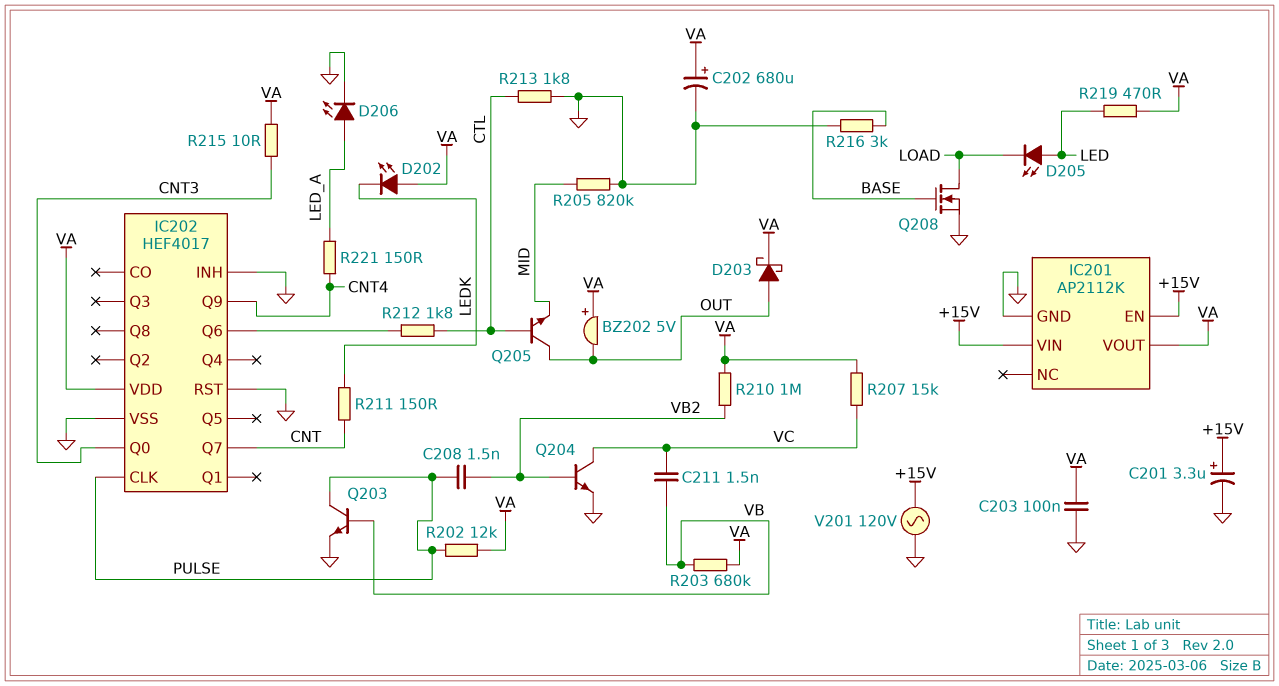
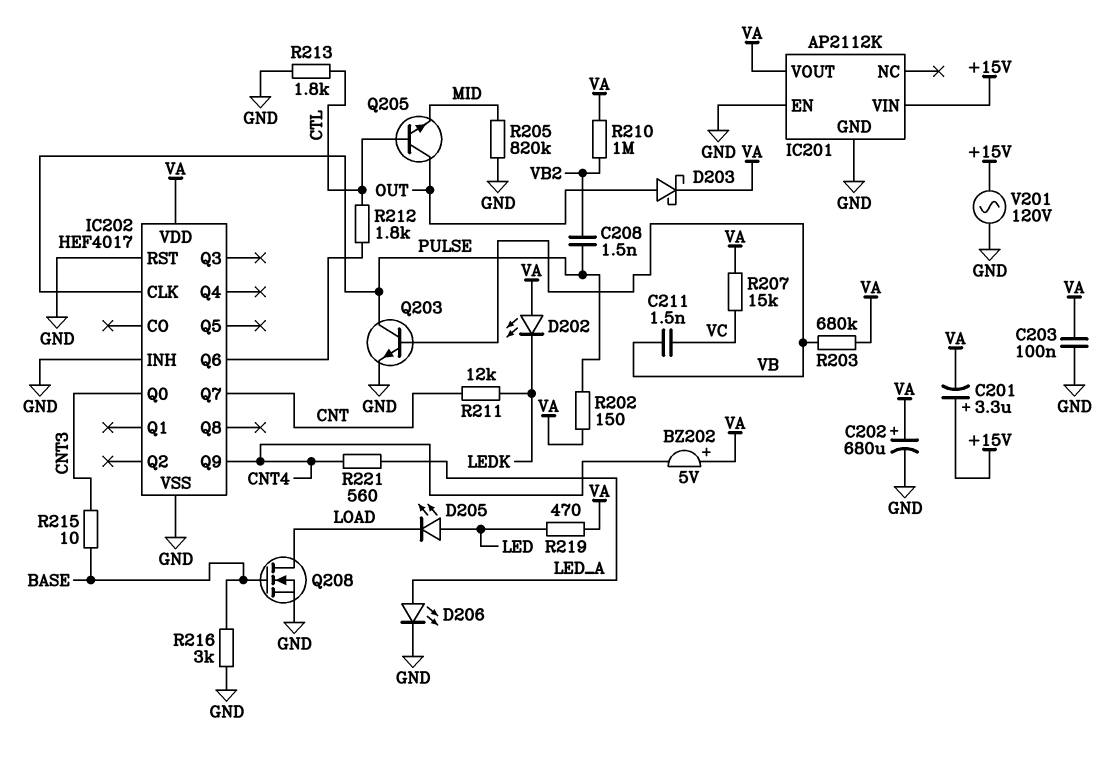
BZ202: buzzer 5V (plus VA, minus OUT) -> buzzer 5V (plus VA, minus CNT4)
C201: 3.3uF (plus +15V, minus GND) -> 3.3uF (plus +15V, minus VA)
IC201 pin EN: +15V -> GND
Q204: NPN (B VB2, C VC, E GND) -> none
R202: 12k (PULSE, VA) -> 150 (PULSE, VA)
R211: 150 (CNT, LEDK) -> 12k (CNT, LEDK)
R215: 10 (CNT3, VA) -> 10 (BASE, CNT3)
R221: 150 (CNT4, LED_A) -> 560 (CNT4, LED_A)

